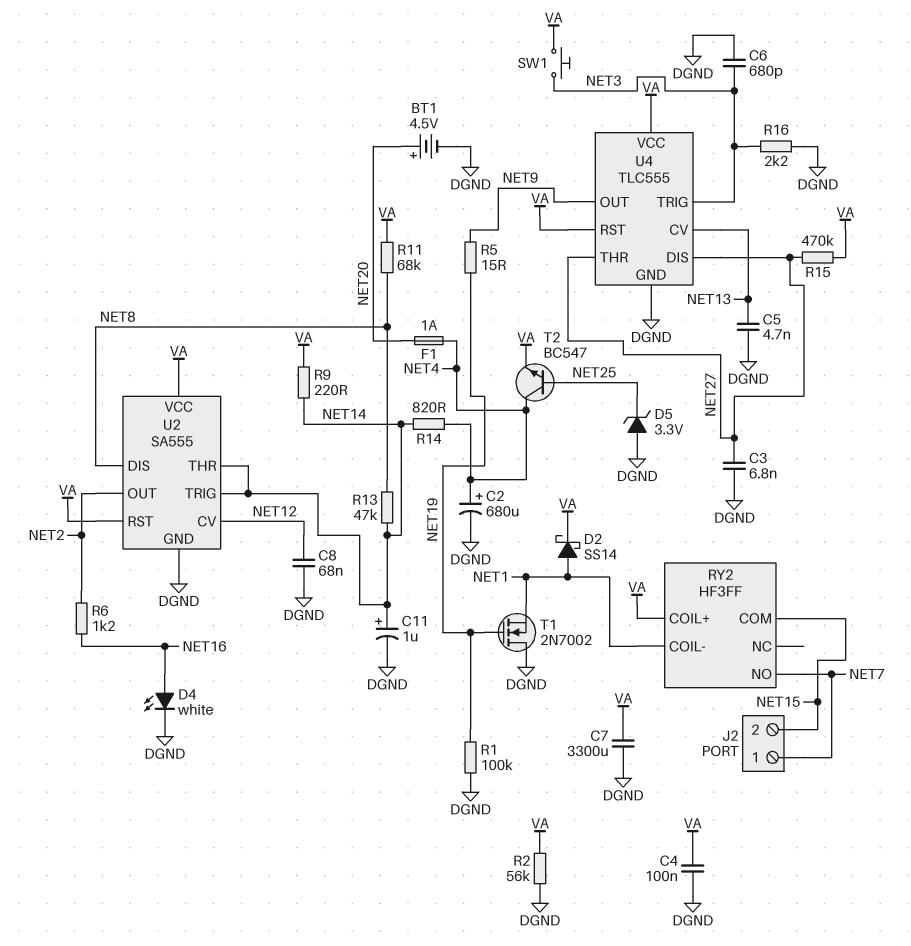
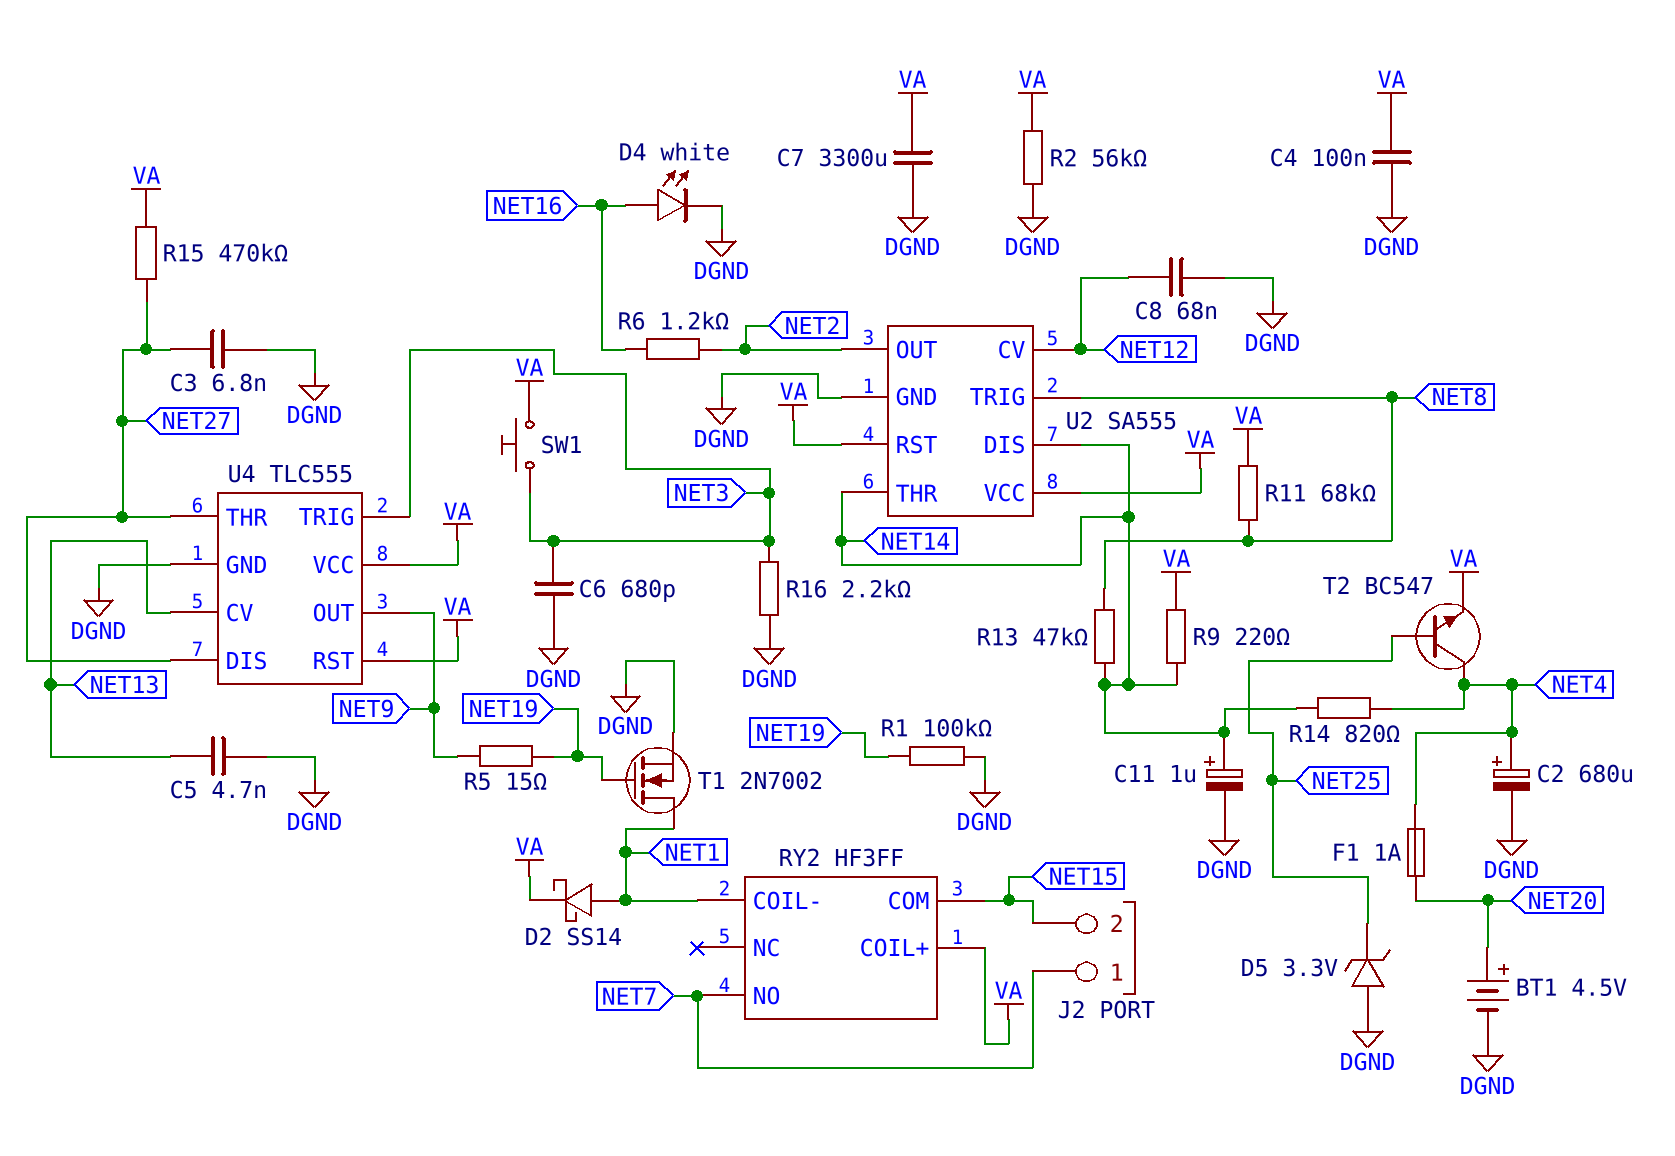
T1: NMOS 2N7002 (G NET19, D DGND, S NET1) -> NMOS 2N7002 (G NET19, D NET1, S DGND)
U2 pin DIS: NET8 -> NET14
U2 pin TRIG: NET14 -> NET8

